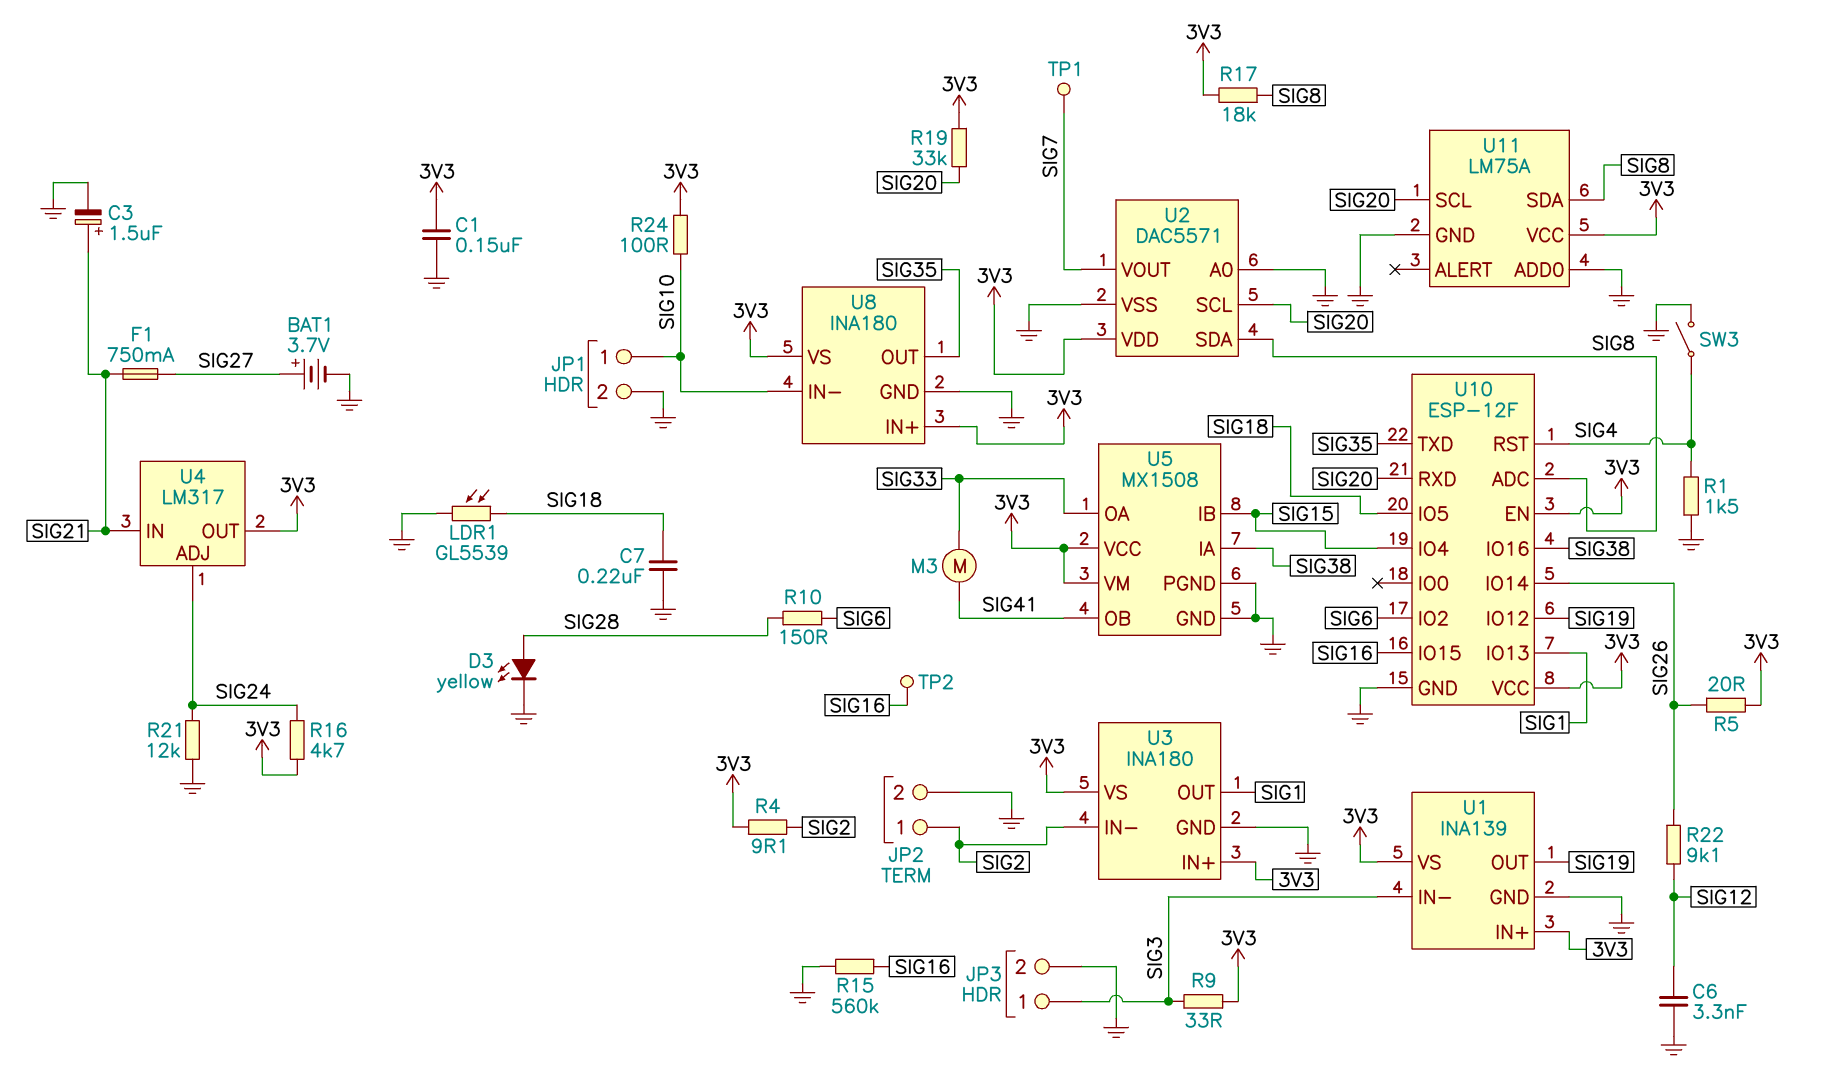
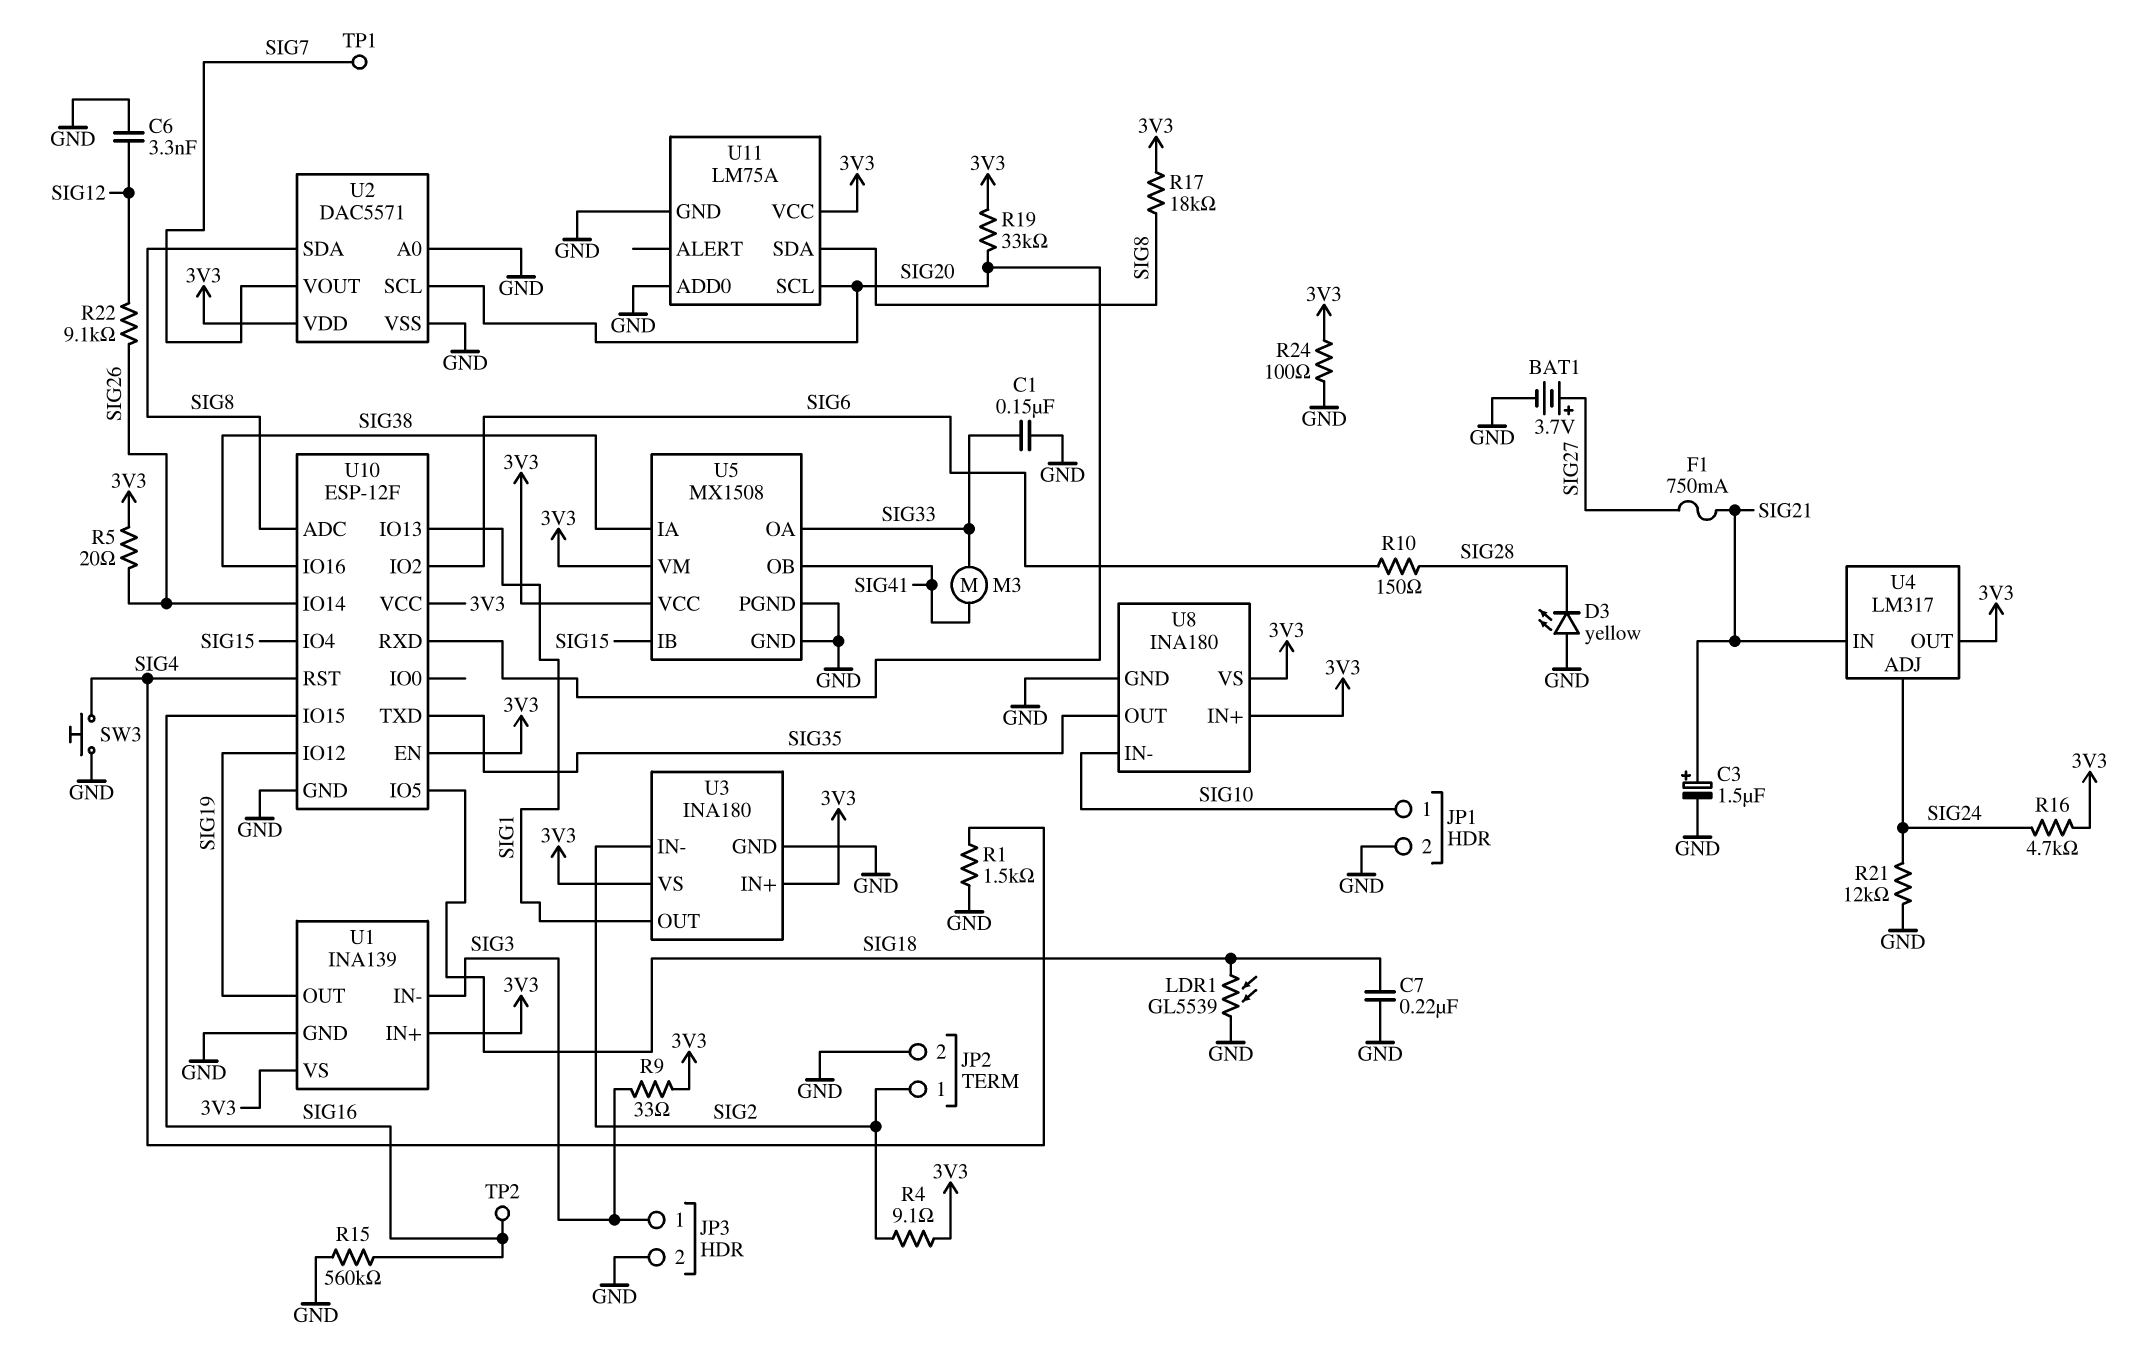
C1: 150nF (3V3, GND) -> 150nF (GND, SIG33)
D3: LED yellow (A SIG28, K GND) -> LED yellow (A GND, K SIG28)
R24: 100 (3V3, SIG10) -> 100 (3V3, GND)
SW3: switch (GND, SIG4) -> button (GND, SIG4)

